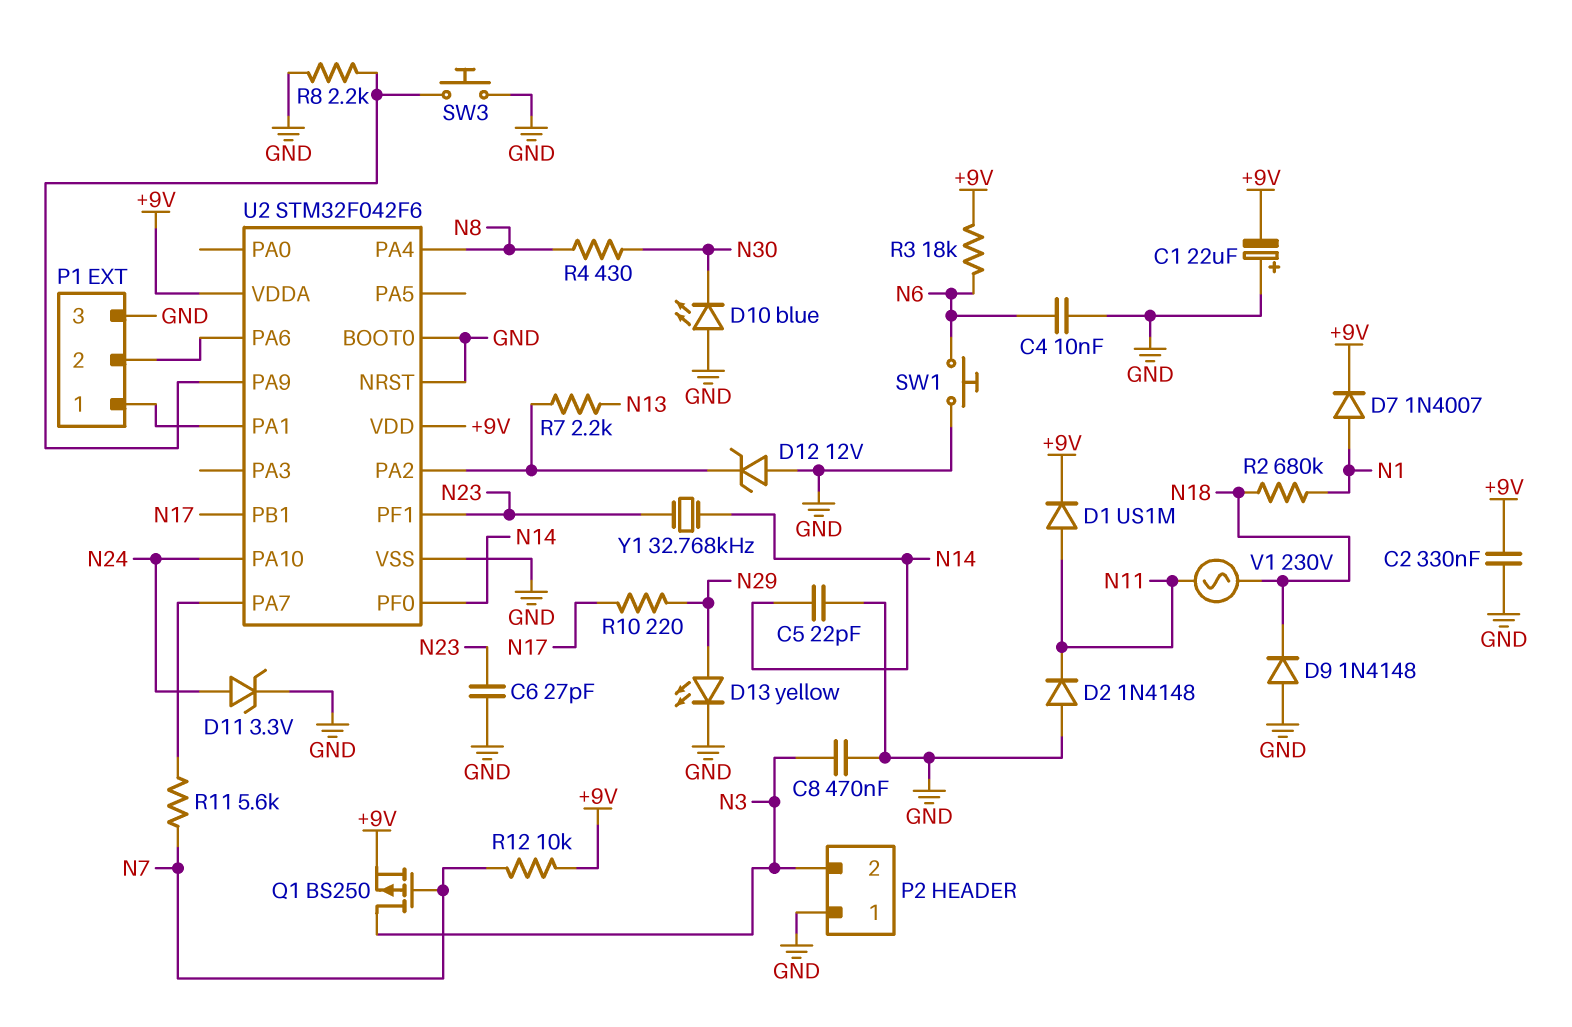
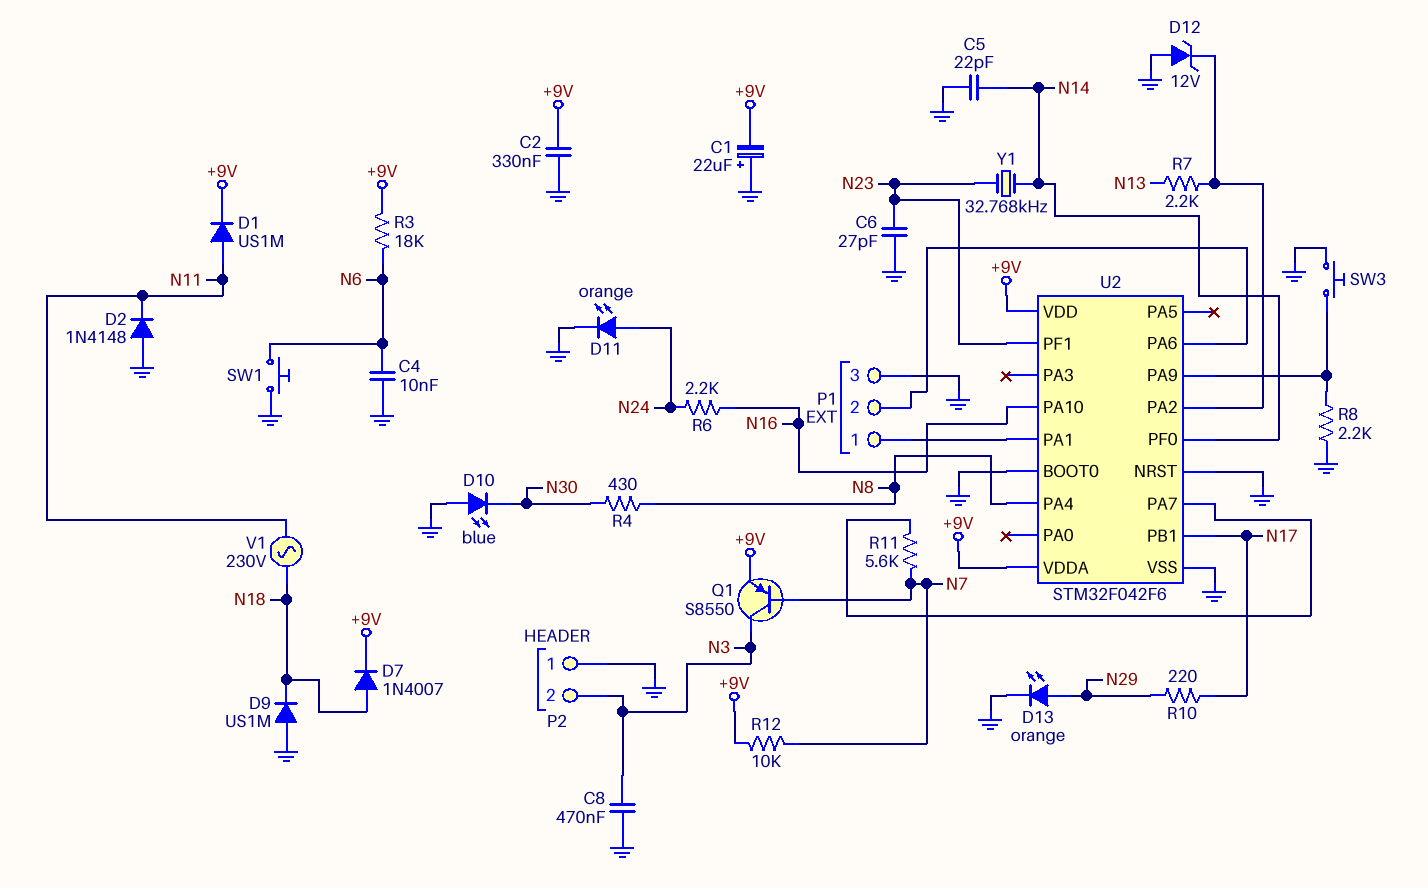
D7: diode 1N4007 (A N1, K +9V) -> diode 1N4007 (A N18, K +9V)
D9: diode 1N4148 (A GND, K N18) -> diode US1M (A GND, K N18)
D11: zener 3.3V (A N24, K GND) -> LED orange (A N24, K GND)
D13: LED yellow (A N29, K GND) -> LED orange (A N29, K GND)
Q1: PMOS BS250 (G N7, D N3, S +9V) -> PNP S8550 (B N7, C N3, E +9V)
R2: 680k (N1, N18) -> none
R6: none -> 2.2k (N16, N24)
U2 pin PA10: N24 -> N16

